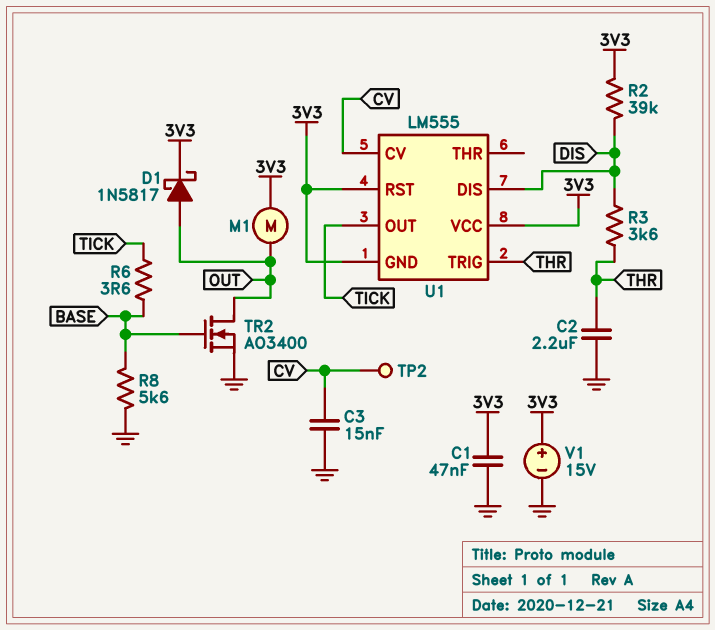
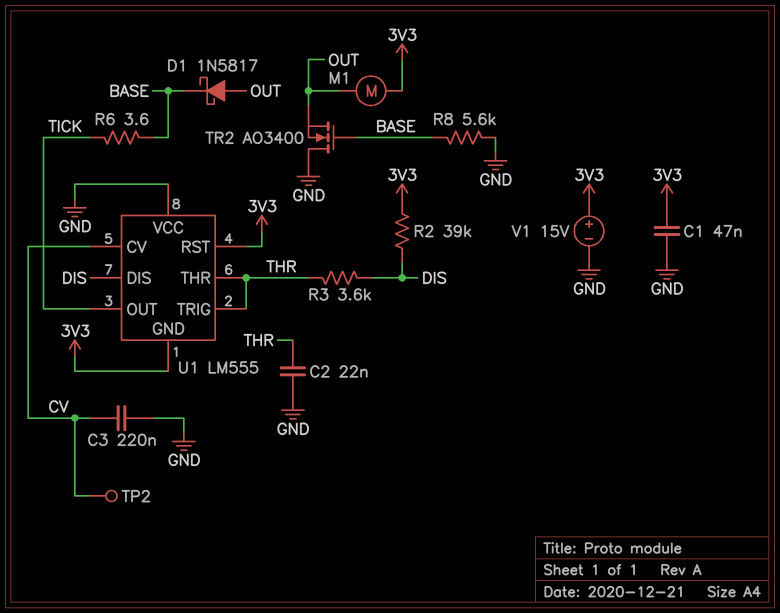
C2: 2.2uF (GND, THR) -> 22nF (GND, THR)
C3: 15nF (CV, GND) -> 220nF (CV, GND)
D1: schottky 1N5817 (A OUT, K 3V3) -> schottky 1N5817 (A OUT, K BASE)
TR2: NMOS AO3400 (G BASE, D OUT, S GND) -> NMOS AO3400 (G BASE, D GND, S OUT)
U1 pin THR: none -> THR
U1 pin VCC: 3V3 -> GND

